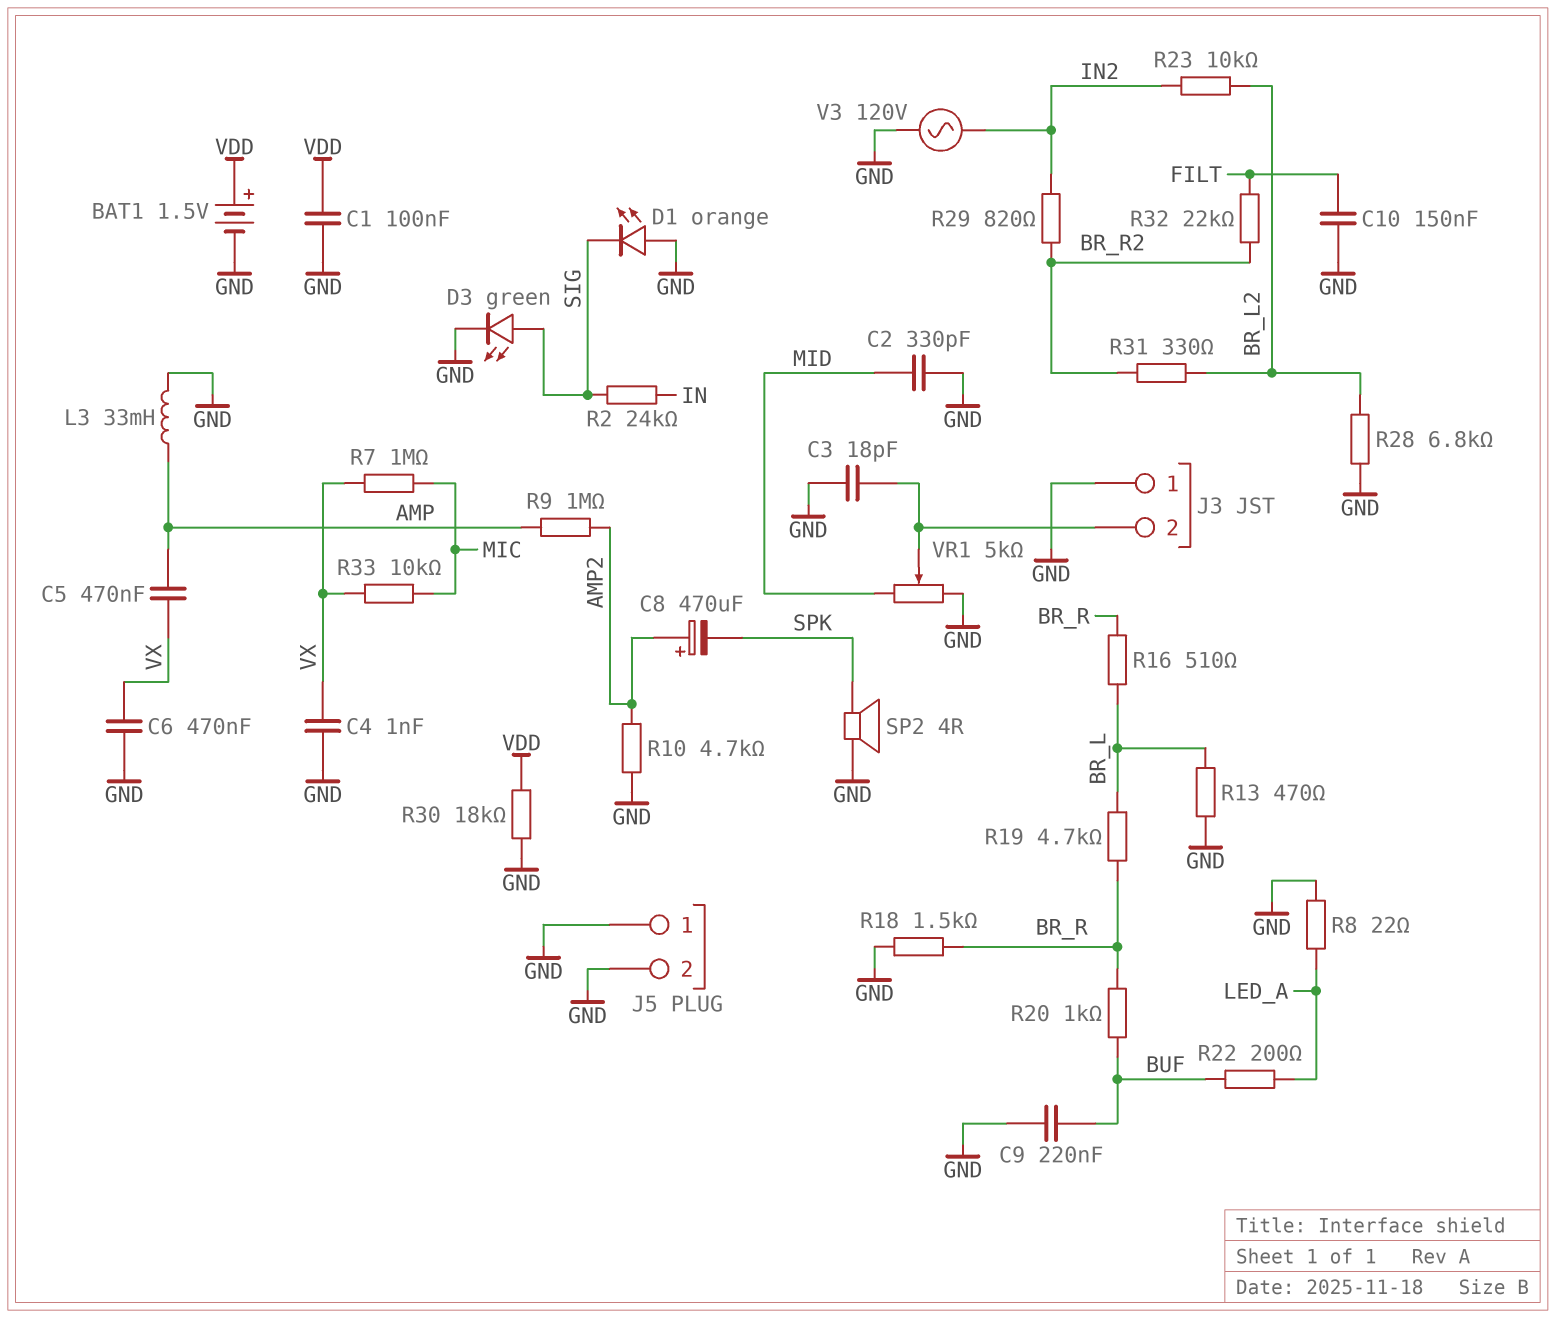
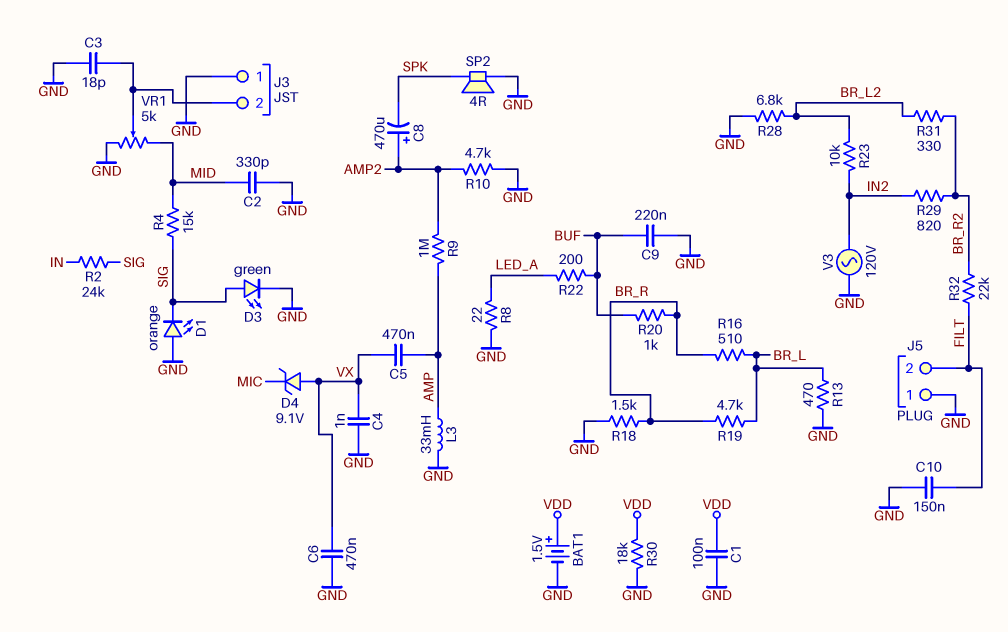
D4: none -> zener 9.1V (A VX, K MIC)
J5 pin 2: GND -> FILT
R4: none -> 15k (MID, SIG)
R7: 1M (MIC, VX) -> none
R33: 10k (MIC, VX) -> none

